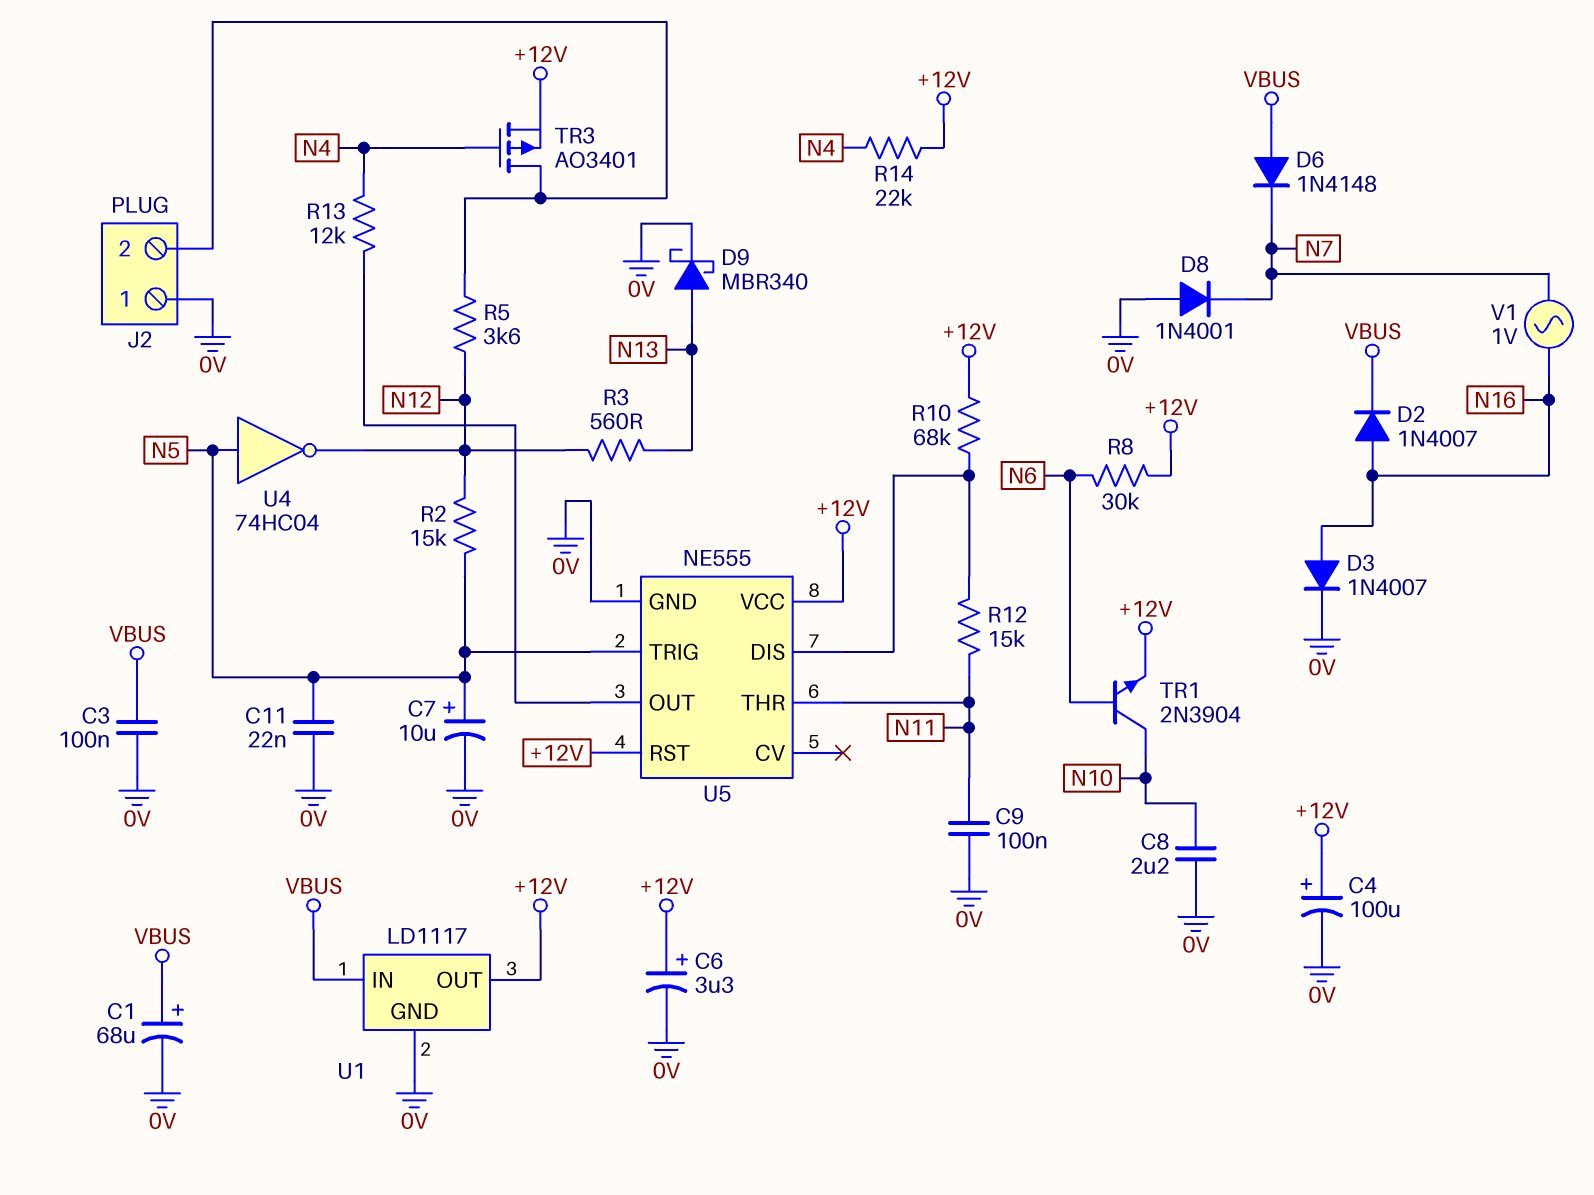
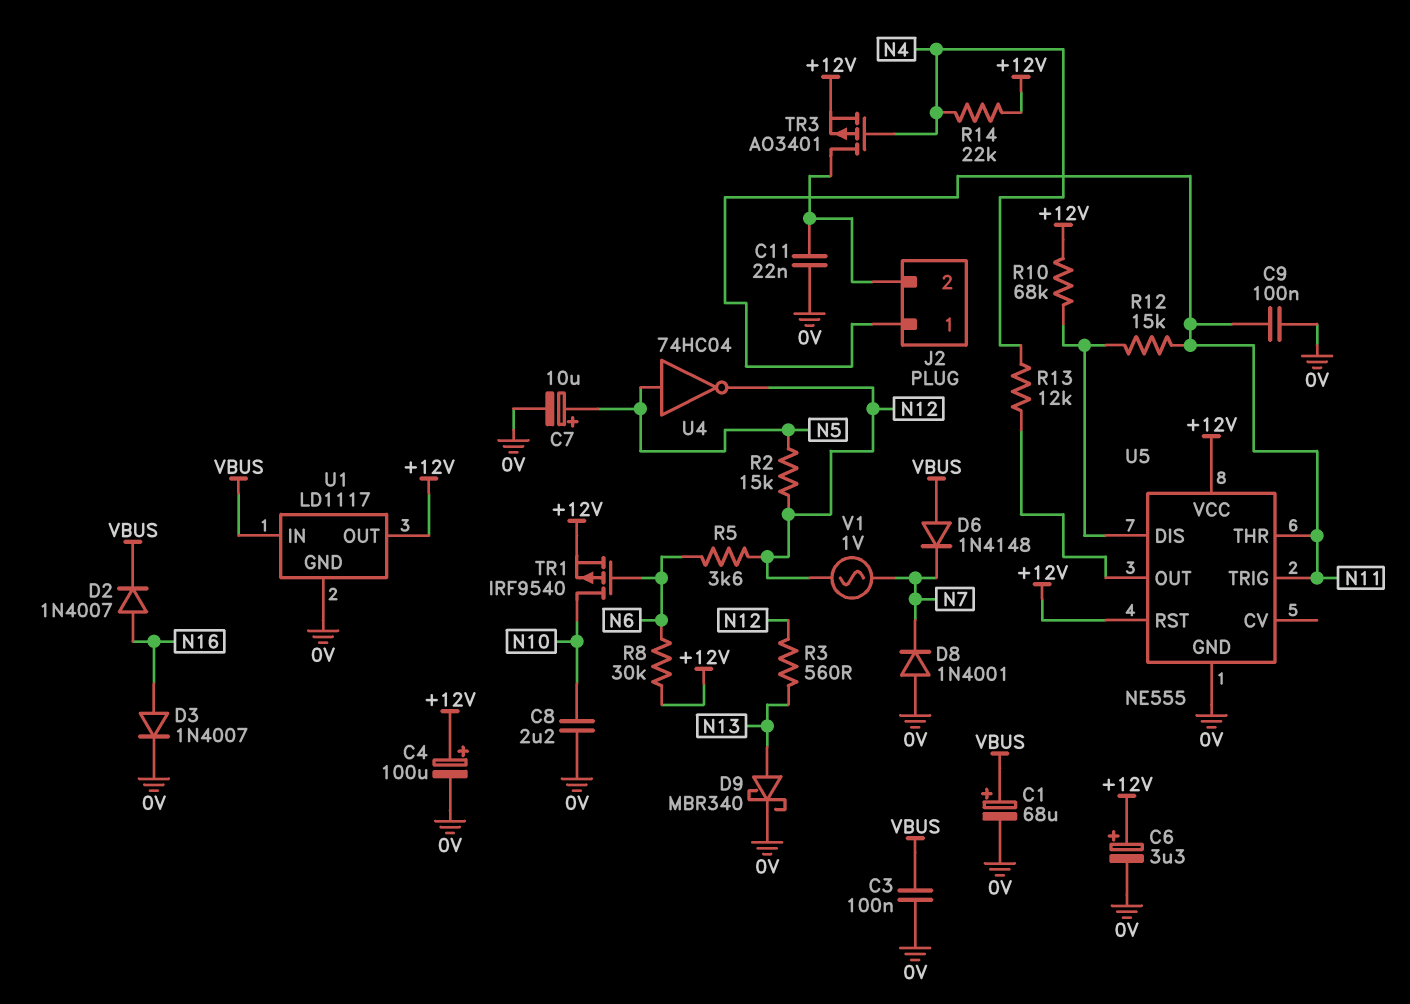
C11: 22nF (0V, N5) -> 22nF (0V, J2/2)
J2 pin 1: 0V -> N11
R5: 3.6k (J2/2, N12) -> 3.6k (N6, N12)
TR1: NPN 2N3904 (B N6, C N10, E +12V) -> PMOS IRF9540 (G N6, D N10, S +12V)
U5 pin TRIG: N5 -> N11
V1: AC 1V (N7, N16) -> AC 1V (N7, N12)

